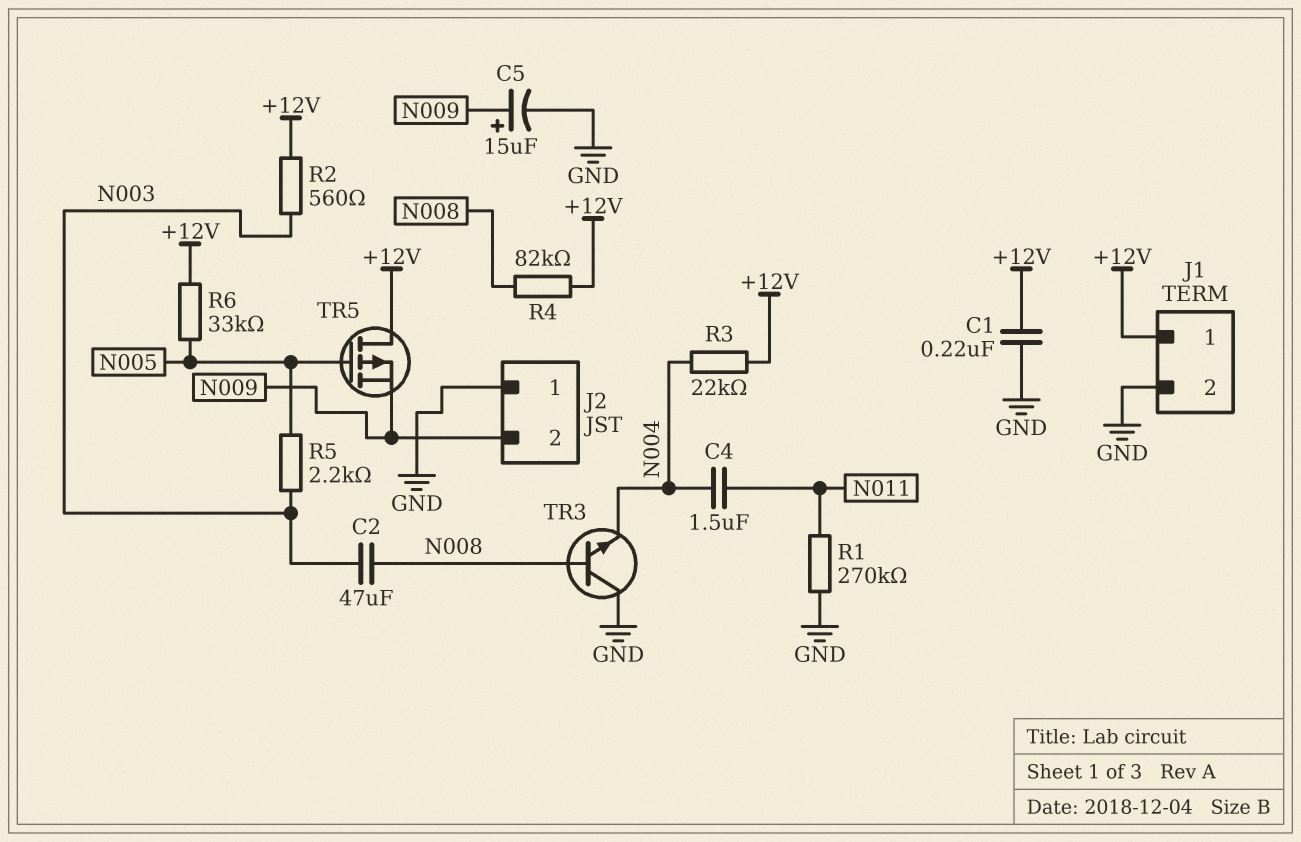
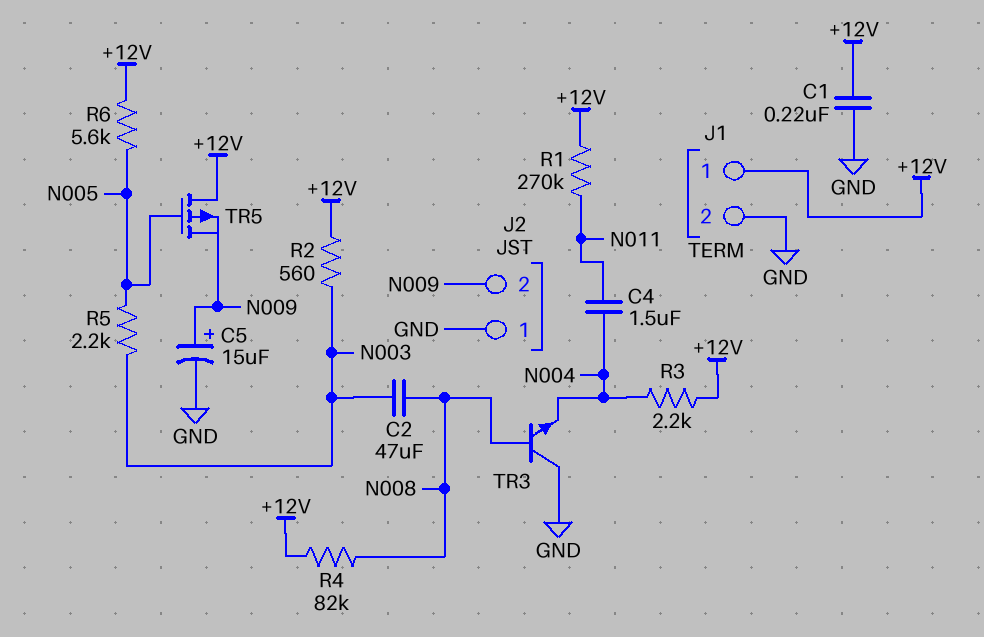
R1: 270k (GND, N011) -> 270k (+12V, N011)
R3: 22k (+12V, N004) -> 2.2k (+12V, N004)
R6: 33k (+12V, N005) -> 5.6k (+12V, N005)

